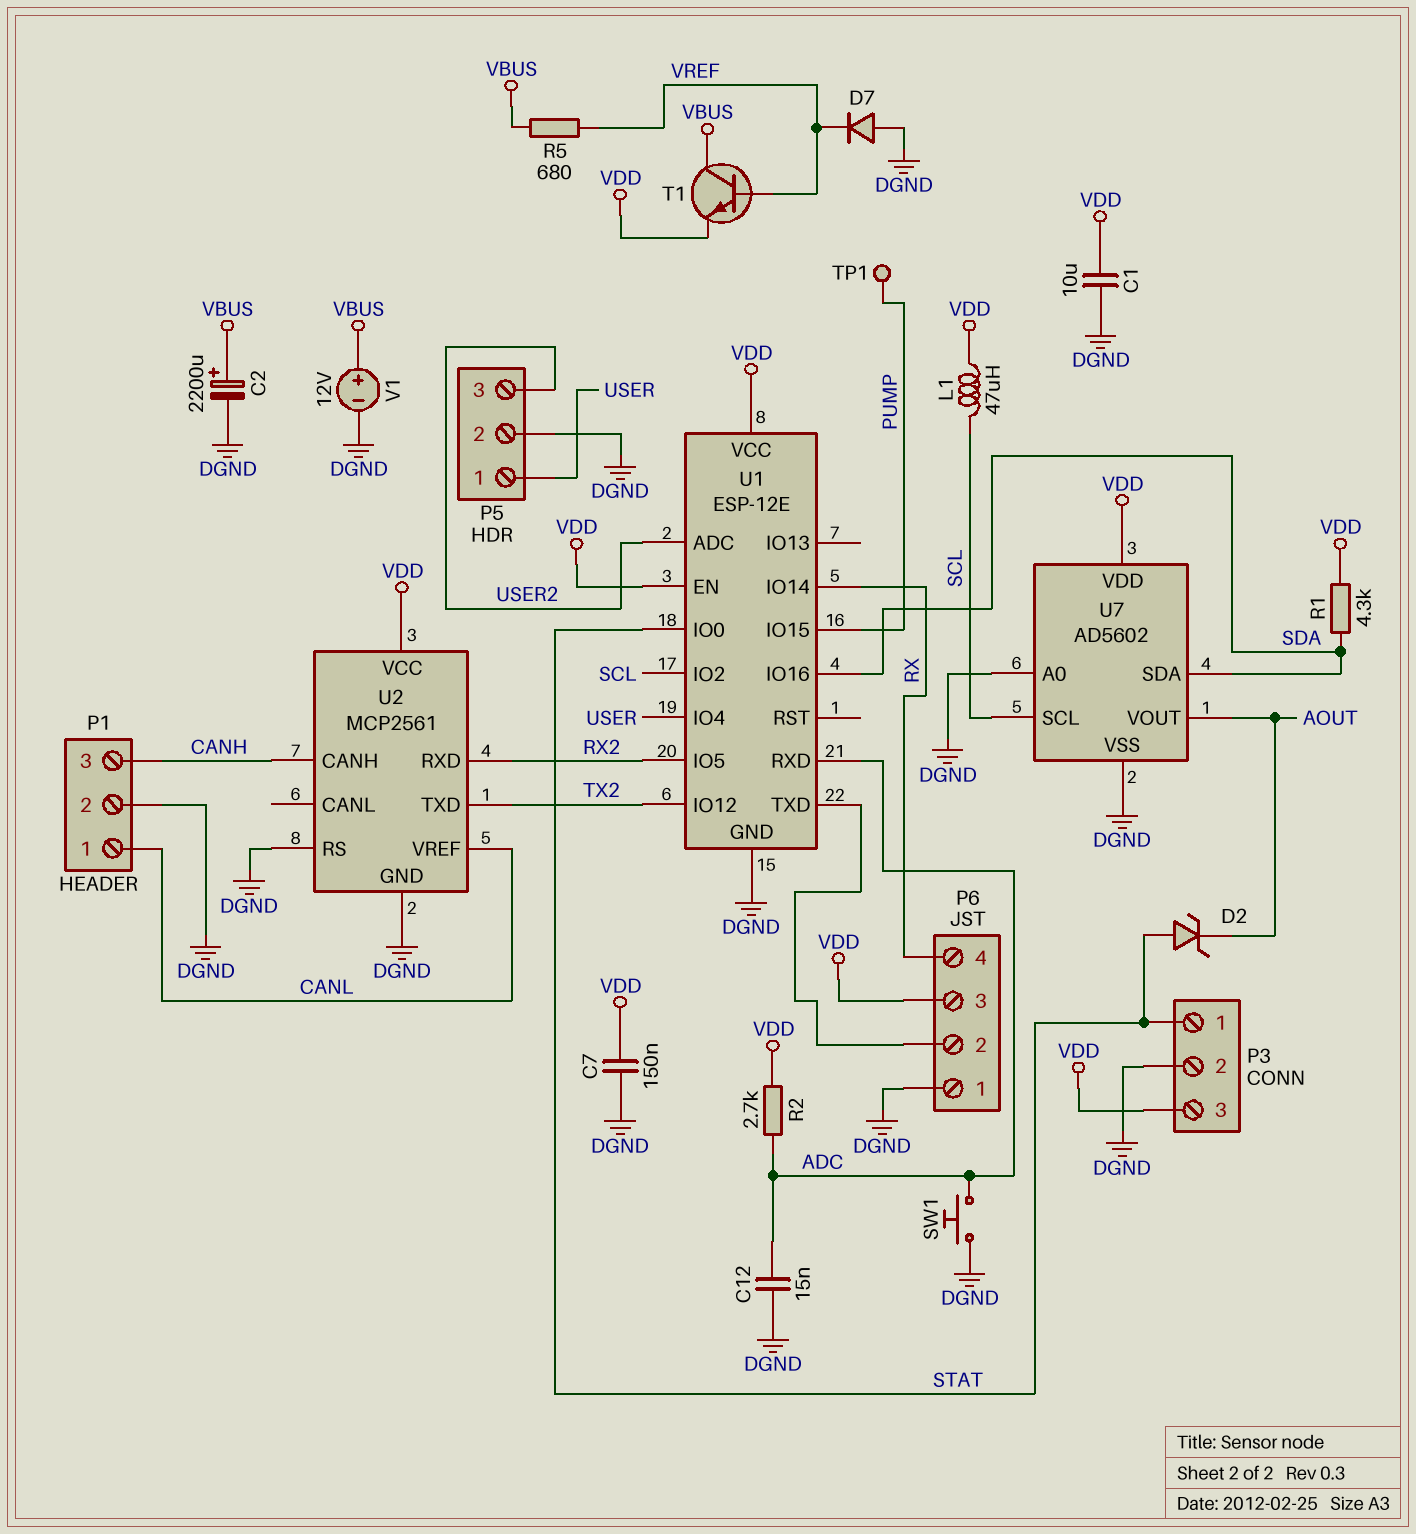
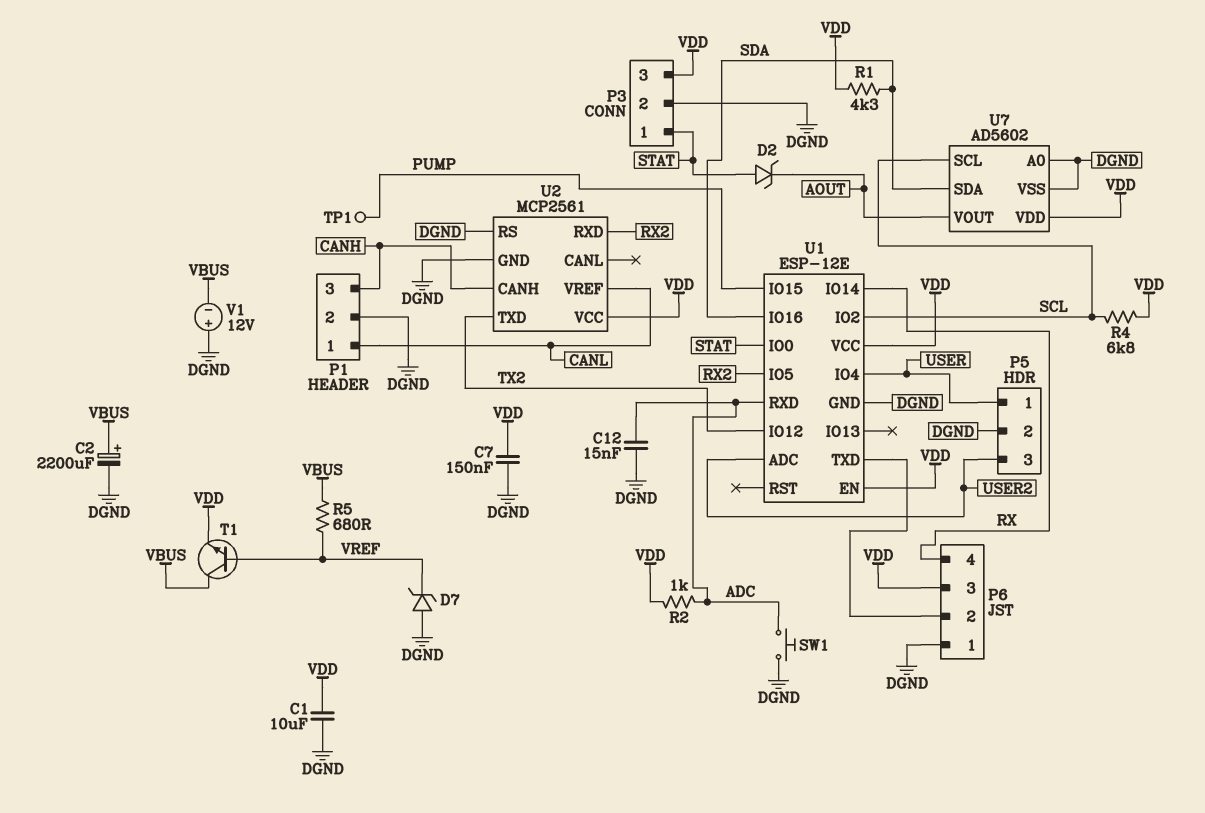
D7: diode (A DGND, K VREF) -> zener (A DGND, K VREF)
L1: 47uH (SCL, VDD) -> none
R2: 2.7k (ADC, VDD) -> 1k (ADC, VDD)
R4: none -> 6.8k (SCL, VDD)
V1: 12V (plus VBUS, minus DGND) -> 12V (plus DGND, minus VBUS)

